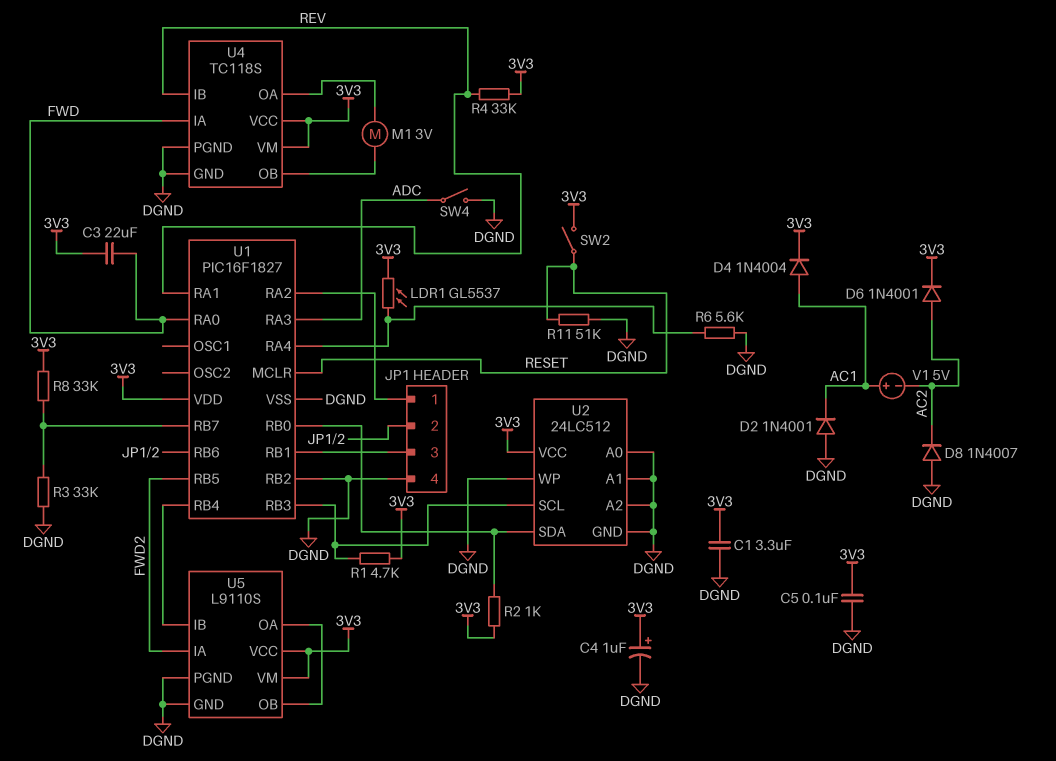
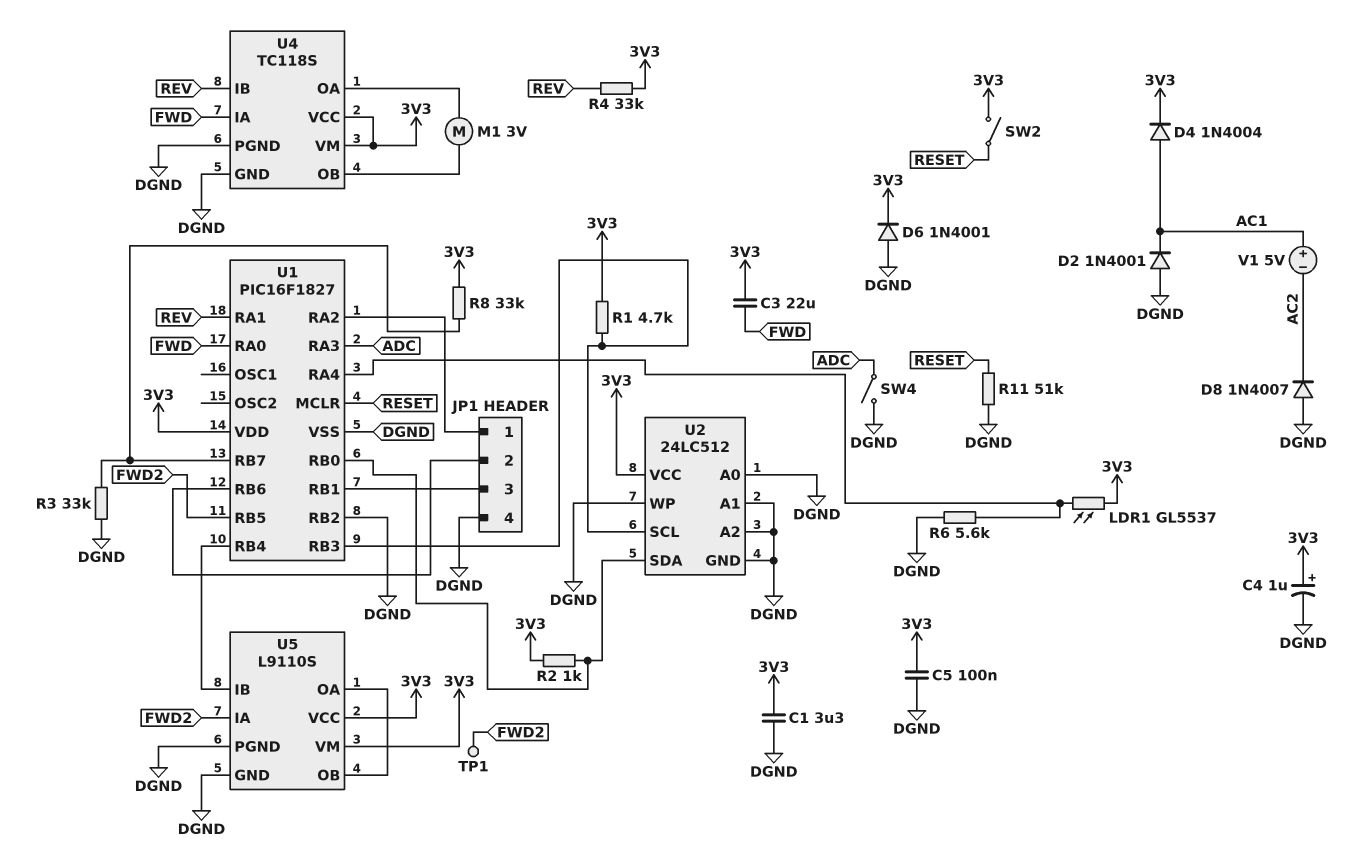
D6: diode 1N4001 (A AC2, K 3V3) -> diode 1N4001 (A DGND, K 3V3)
TP1: none -> test point (FWD2)

